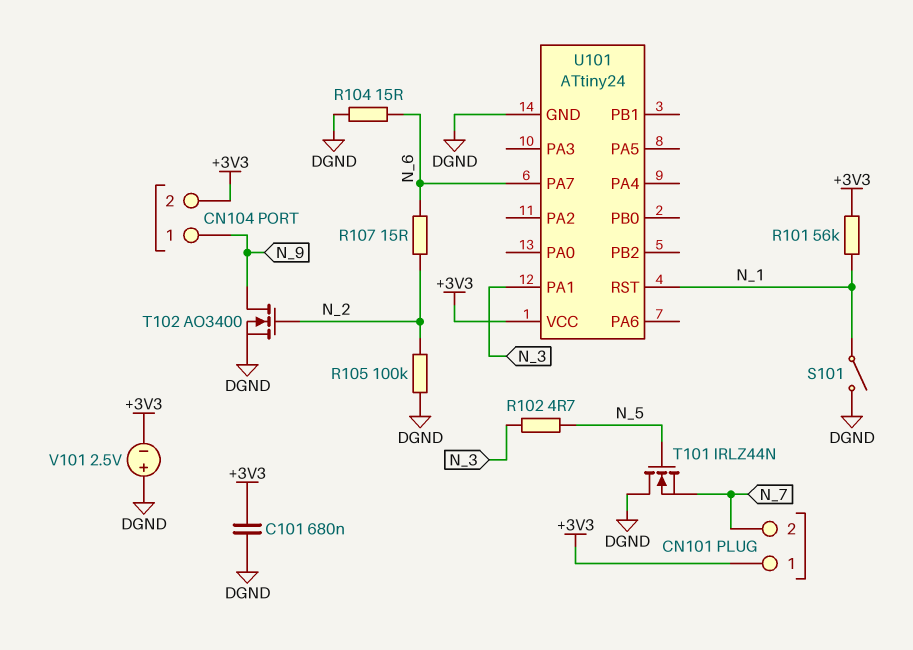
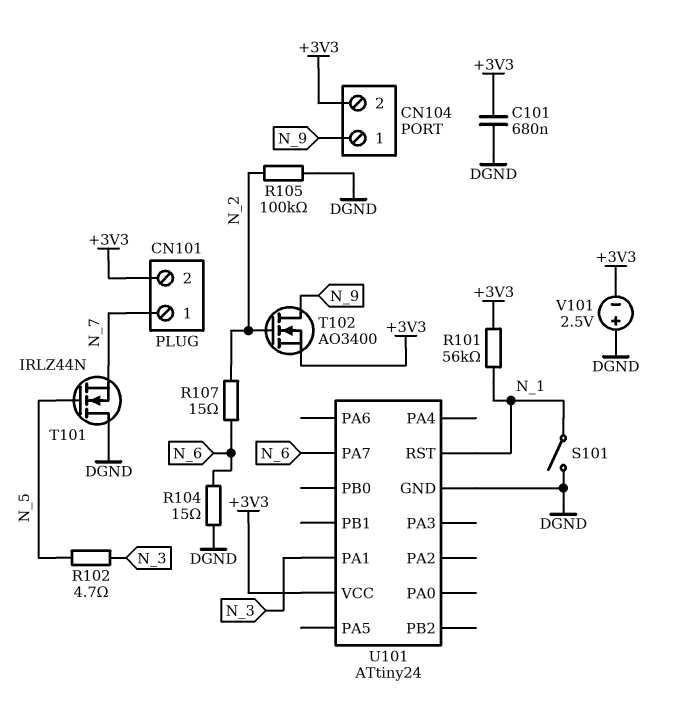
CN101 pin 1: +3V3 -> N_7
CN101 pin 2: N_7 -> +3V3
T102: NMOS AO3400 (G N_2, D N_9, S DGND) -> NMOS AO3400 (G N_2, D N_9, S +3V3)

